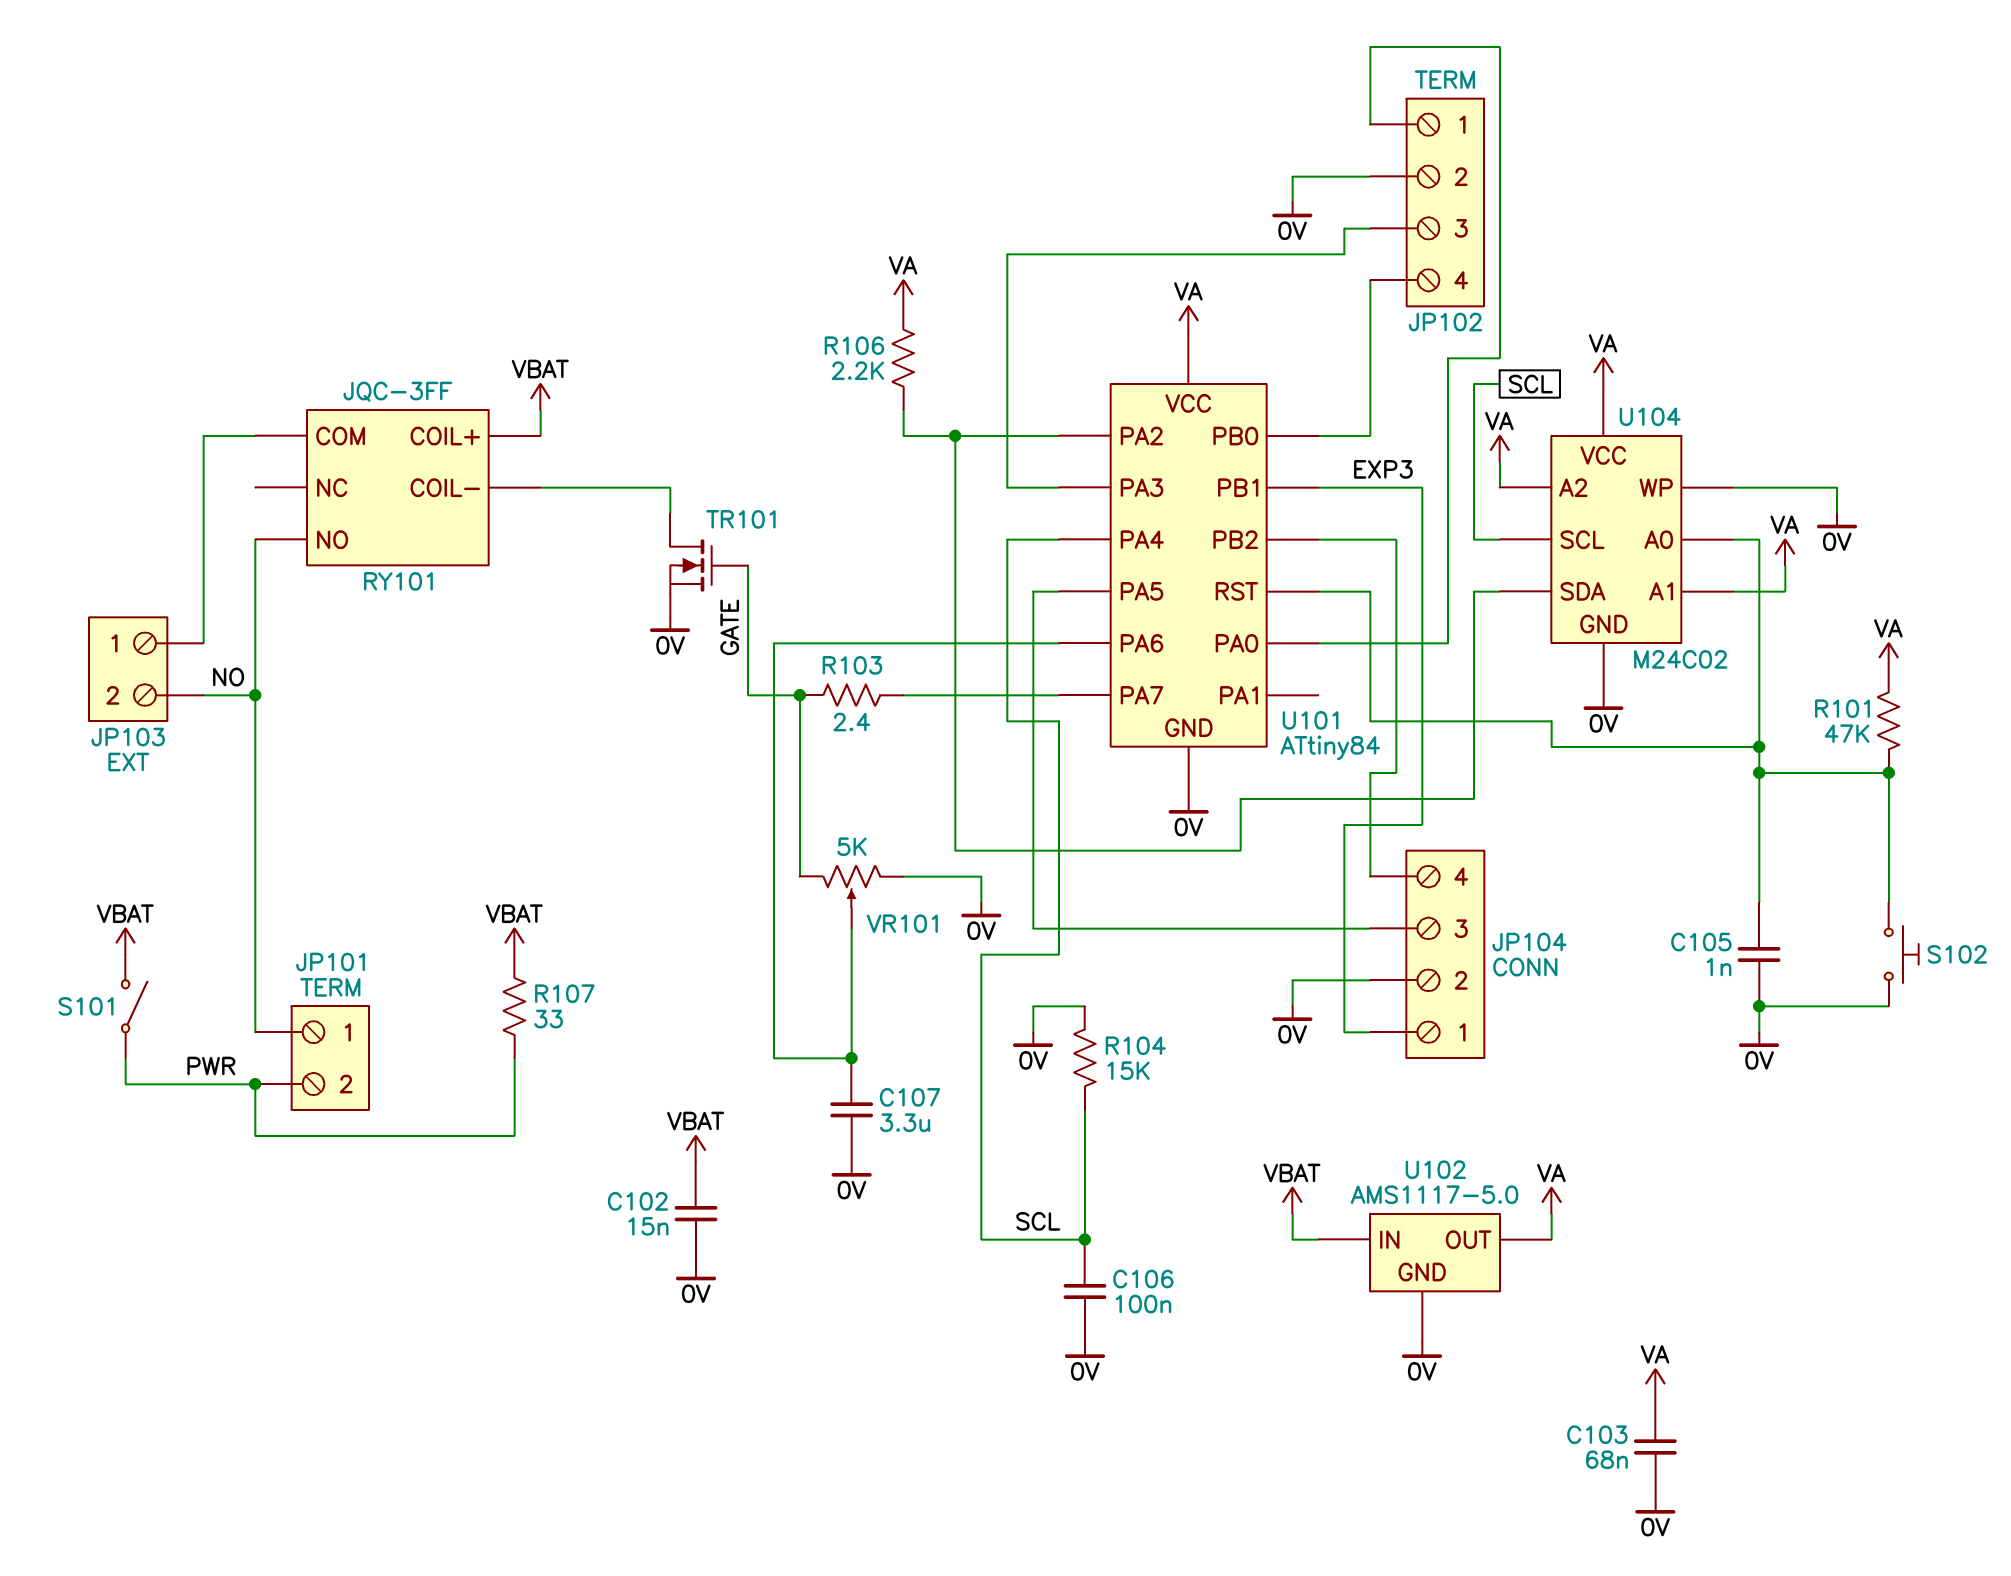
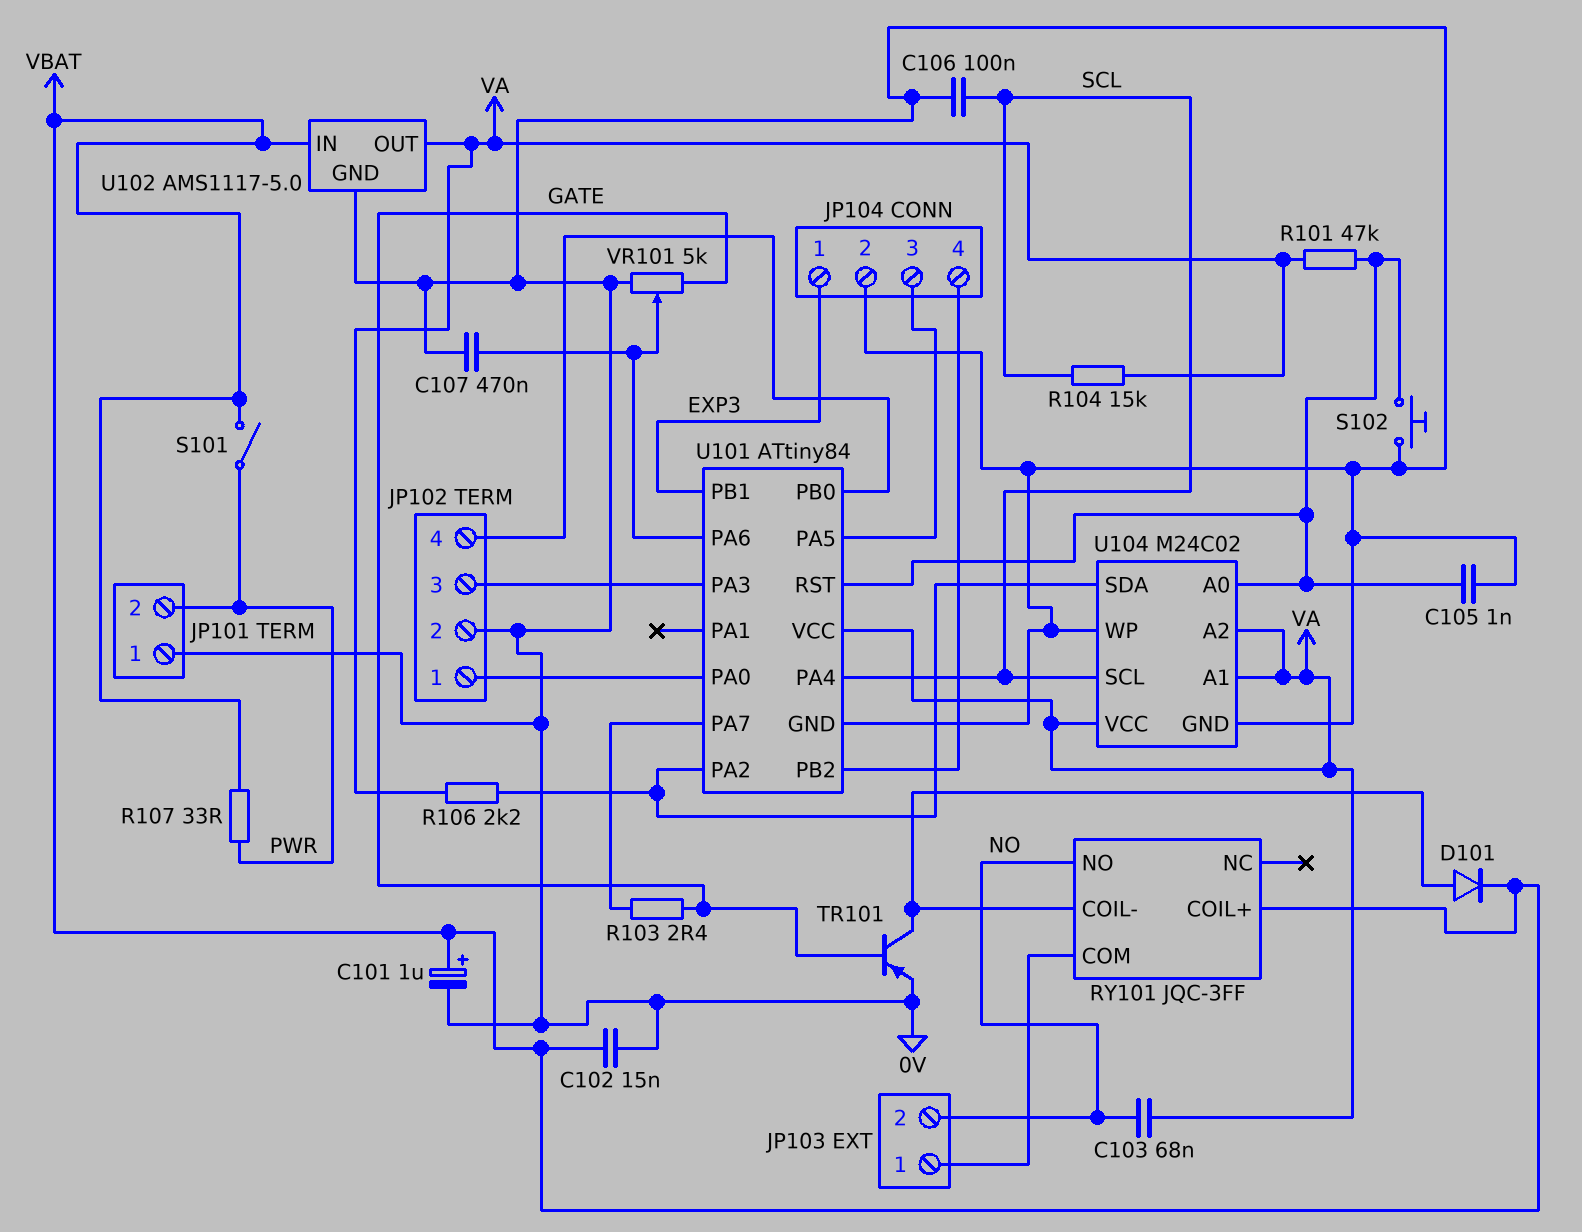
C101: none -> 1uF (plus VBAT, minus 0V)
C103: 68nF (0V, VA) -> 68nF (NO, VA)
C107: 3.3uF (0V, U101/PA6) -> 470nF (0V, U101/PA6)
D101: none -> diode (A RY101/COIL-, K VBAT)
JP101 pin 1: NO -> 0V
R104: 15k (0V, SCL) -> 15k (SCL, VA)
TR101: NMOS (G GATE, D RY101/COIL-, S 0V) -> PNP (B GATE, C RY101/COIL-, E 0V)

